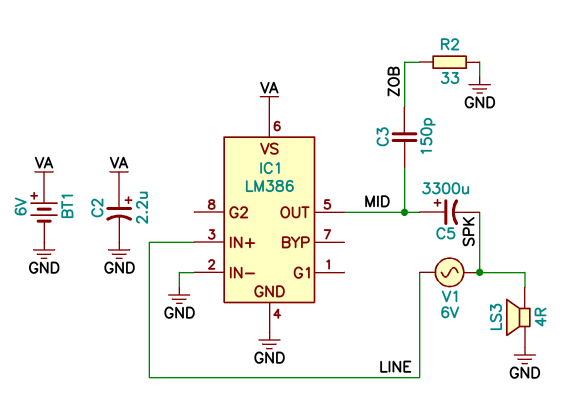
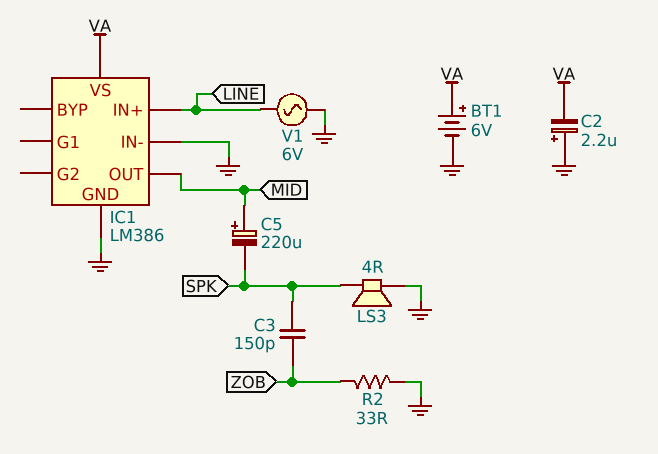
C2: 2.2uF (plus VA, minus GND) -> 2.2uF (plus GND, minus VA)
C3: 150pF (MID, ZOB) -> 150pF (SPK, ZOB)
C5: 3300uF (plus MID, minus SPK) -> 220uF (plus MID, minus SPK)
V1: AC 6V (LINE, SPK) -> AC 6V (GND, LINE)

